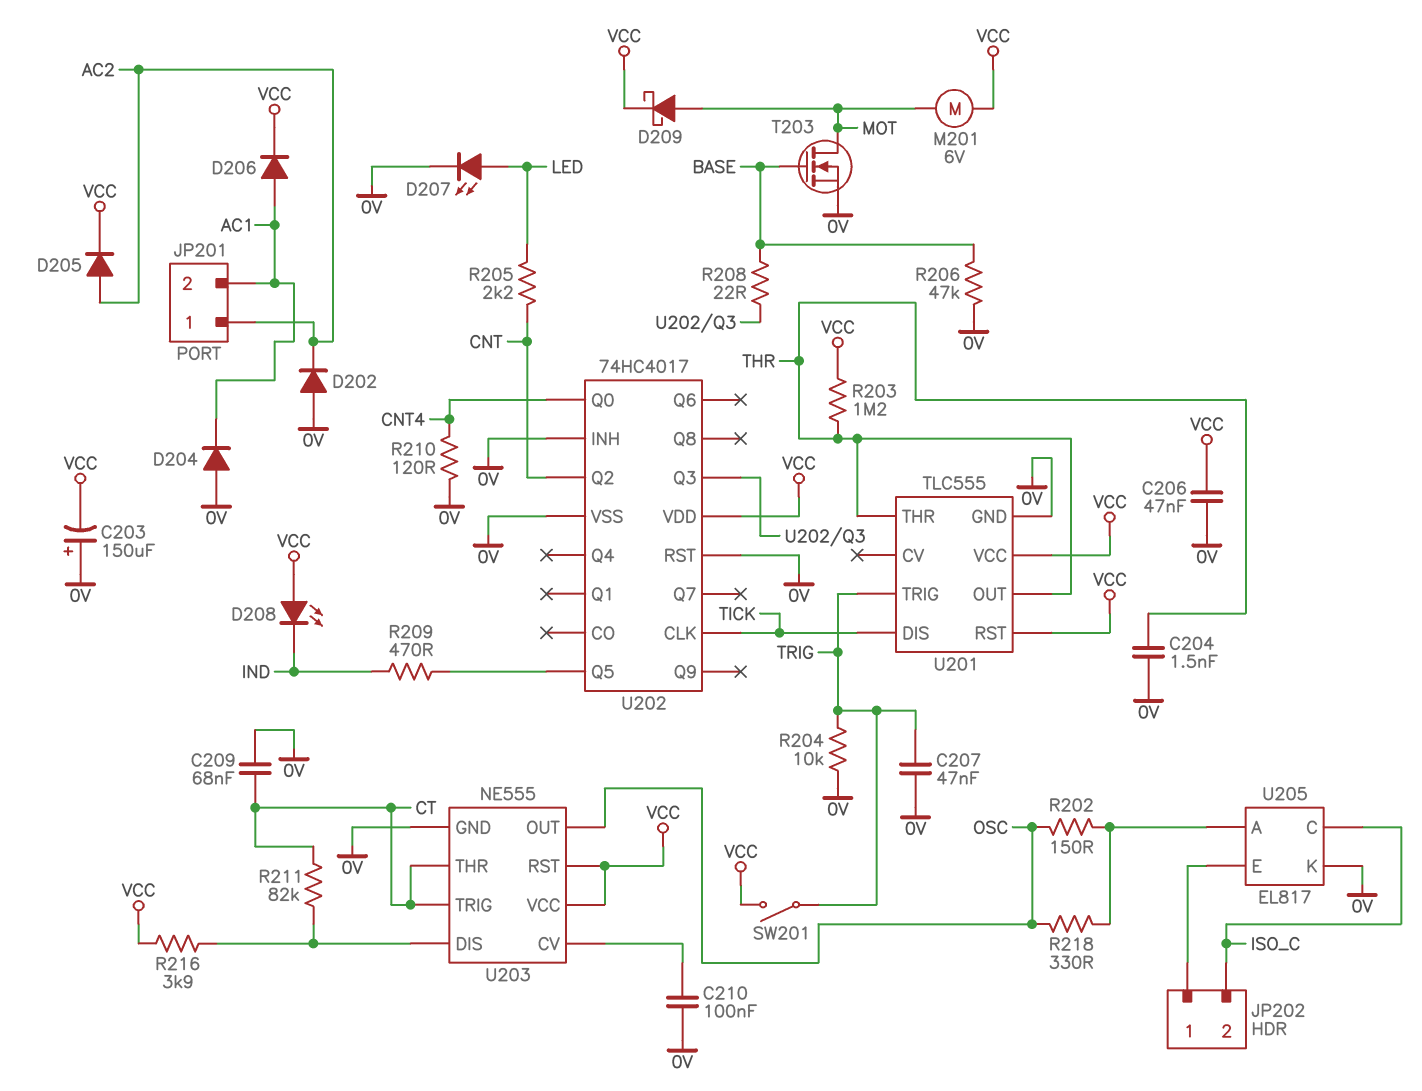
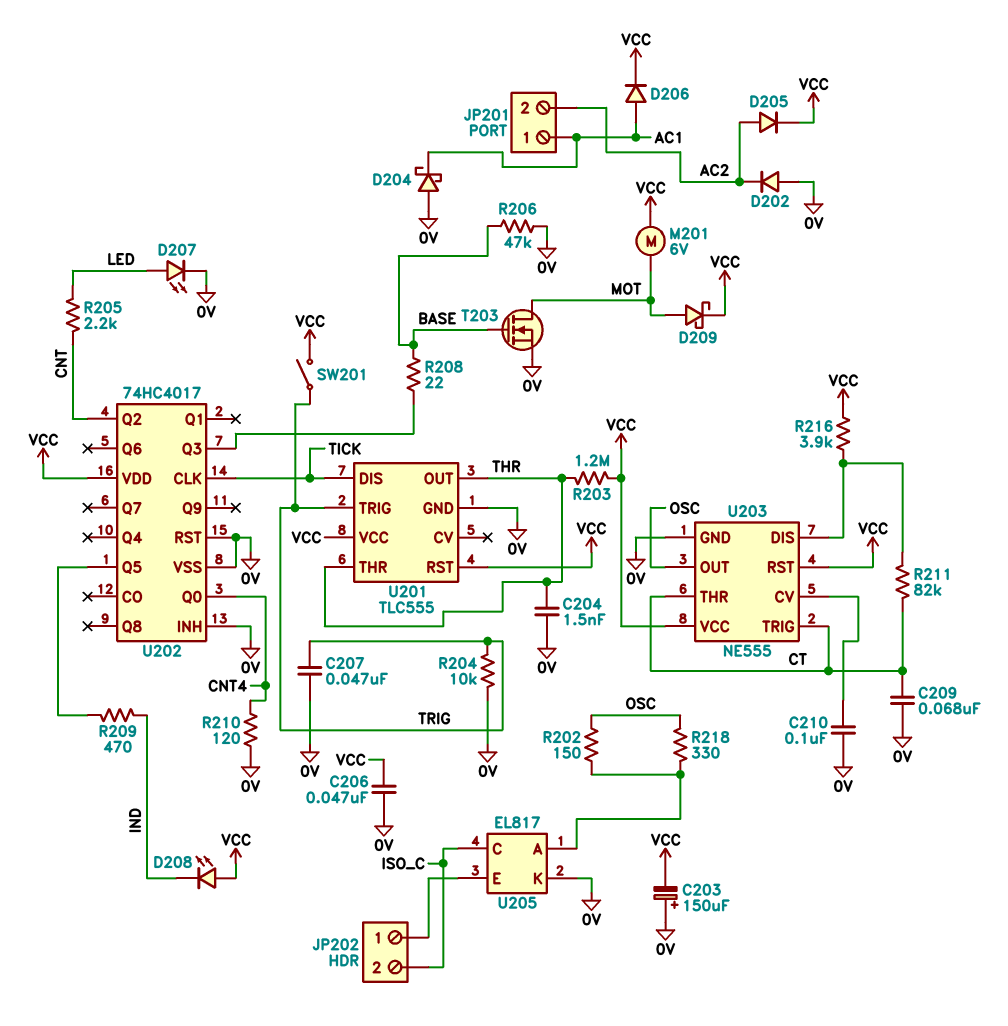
D204: diode (A 0V, K AC1) -> schottky (A 0V, K AC1)
JP201 pin 1: AC2 -> AC1
JP201 pin 2: AC1 -> AC2

